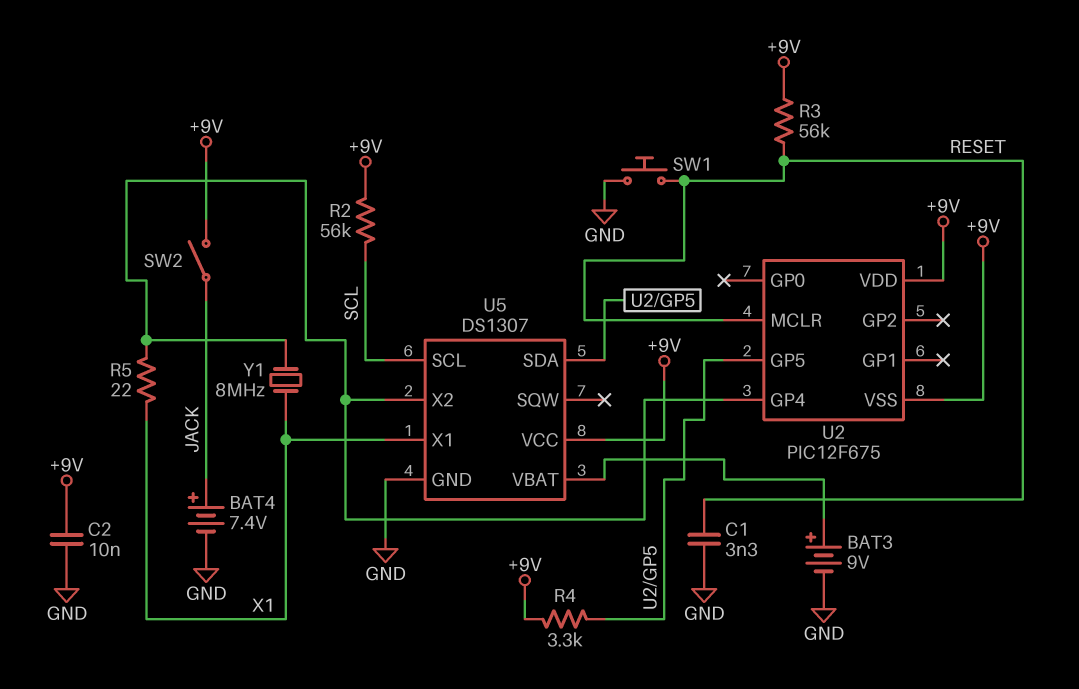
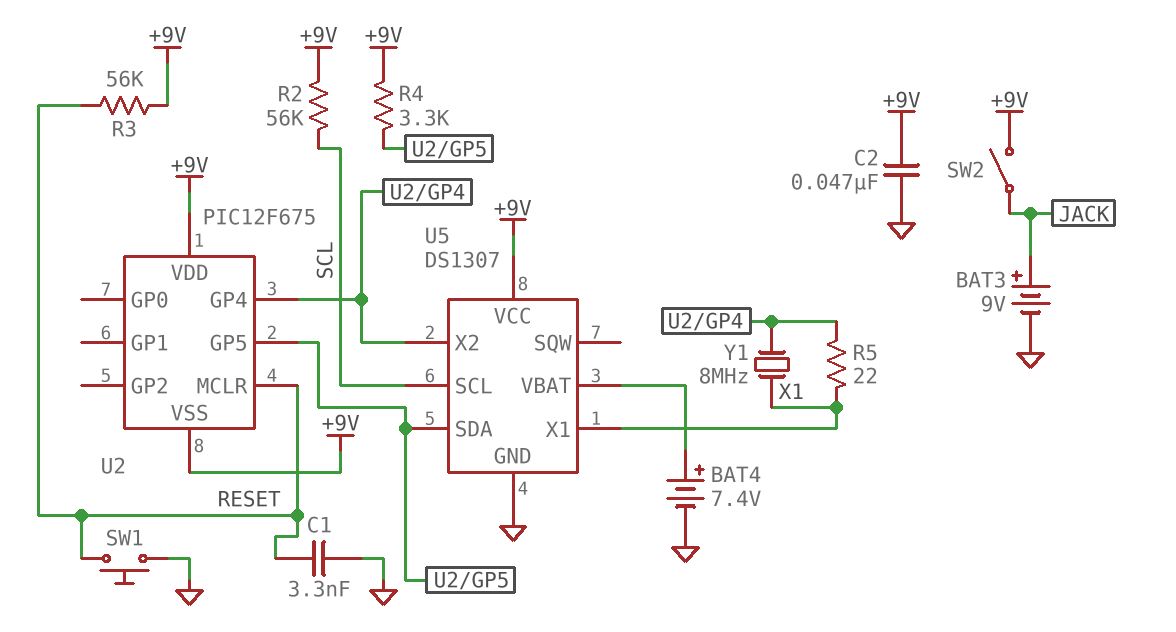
BAT3: 9V (plus U5/VBAT, minus GND) -> 9V (plus JACK, minus GND)
BAT4: 7.4V (plus JACK, minus GND) -> 7.4V (plus U5/VBAT, minus GND)
C2: 10nF (+9V, GND) -> 47nF (+9V, GND)

